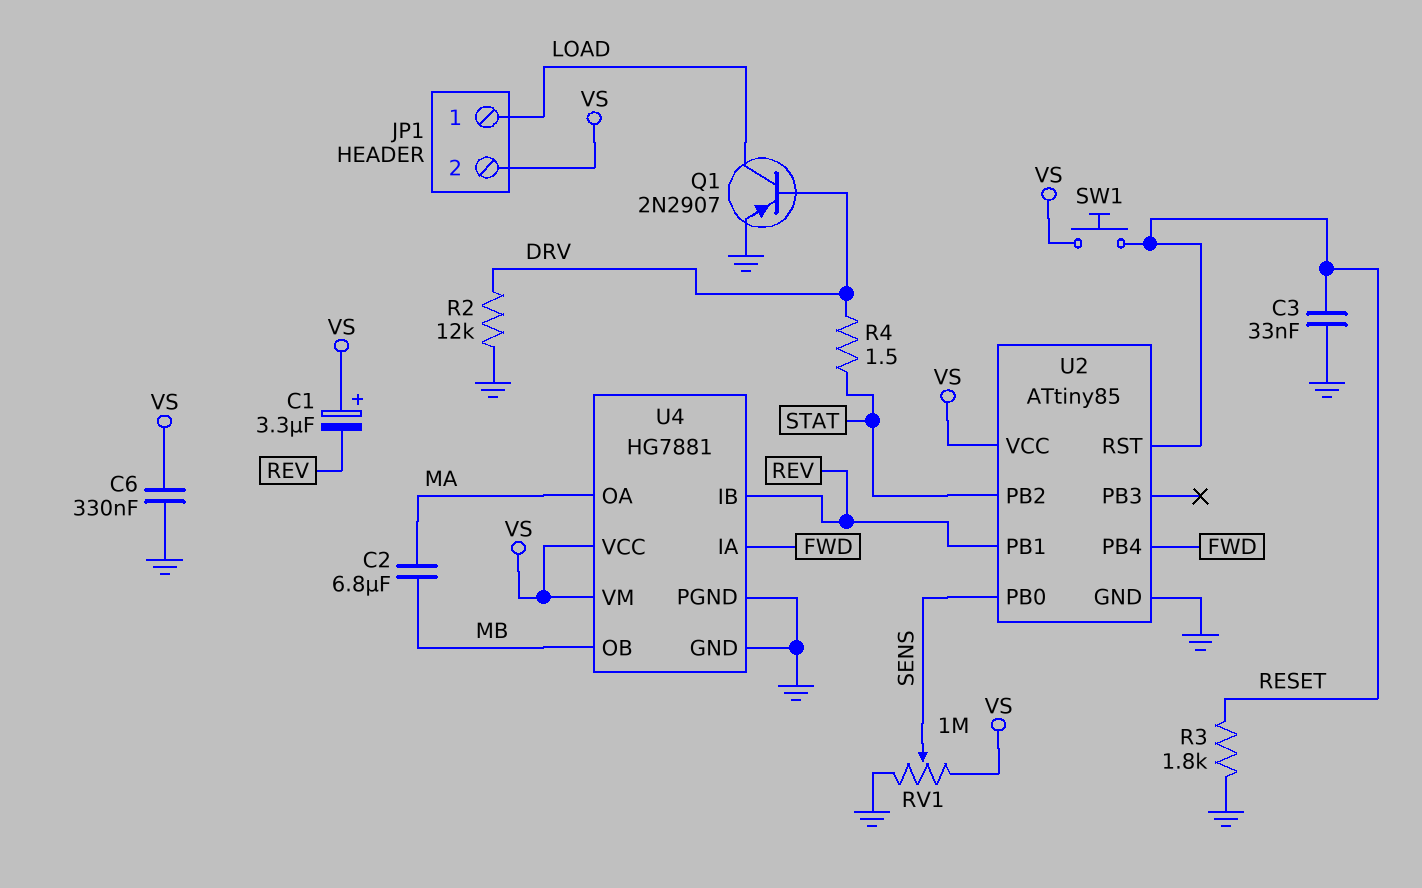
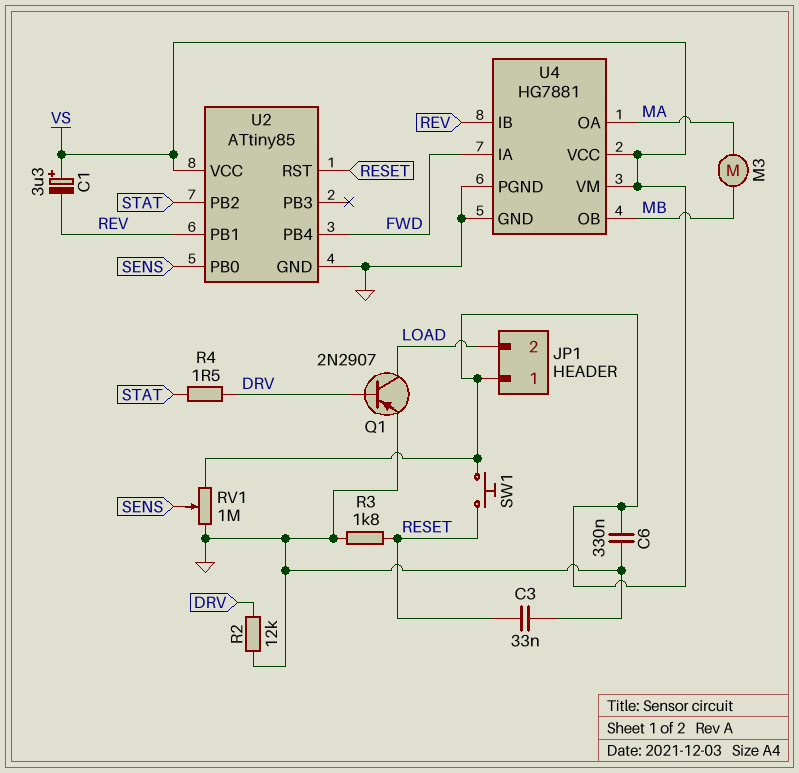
C2: 6.8uF (MA, MB) -> none
JP1 pin 1: LOAD -> VS
JP1 pin 2: VS -> LOAD
M3: none -> motor (MA, MB)

